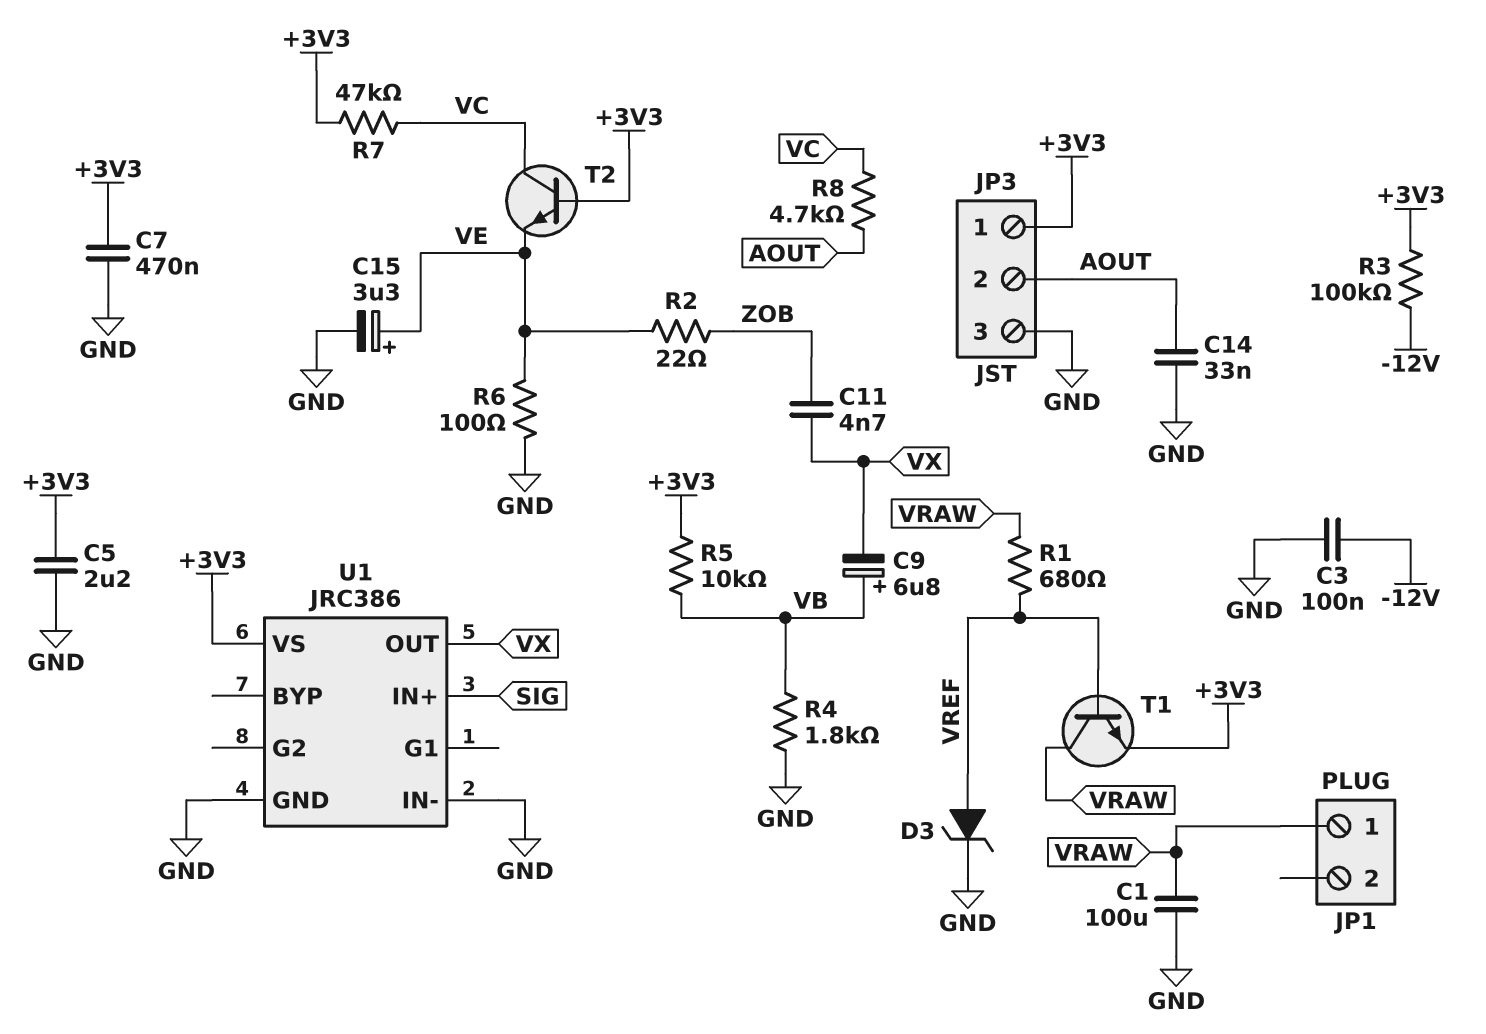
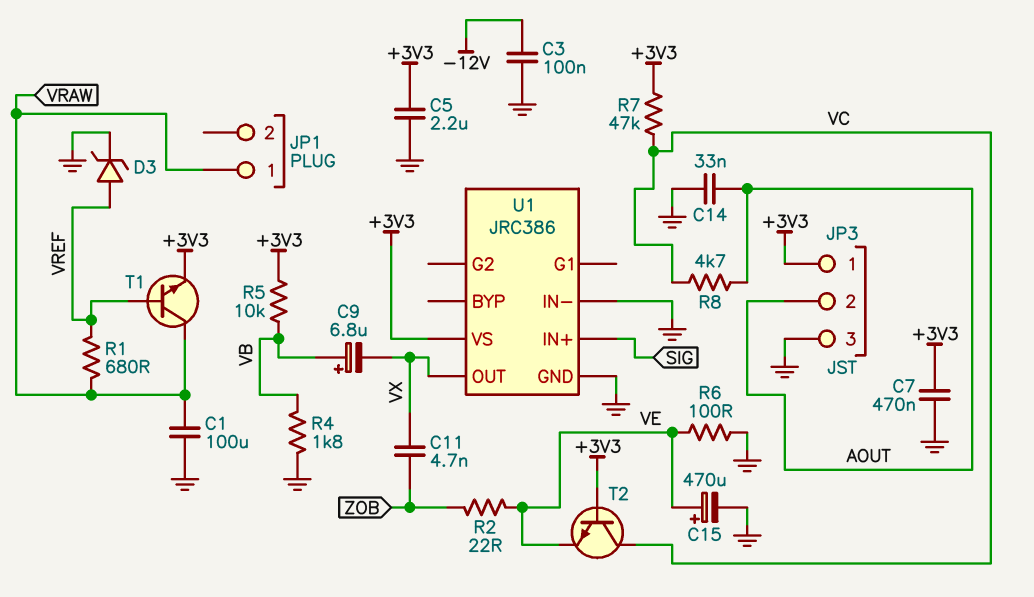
C15: 3.3uF (plus VE, minus GND) -> 470uF (plus VE, minus GND)
R3: 100k (+3V3, -12V) -> none

